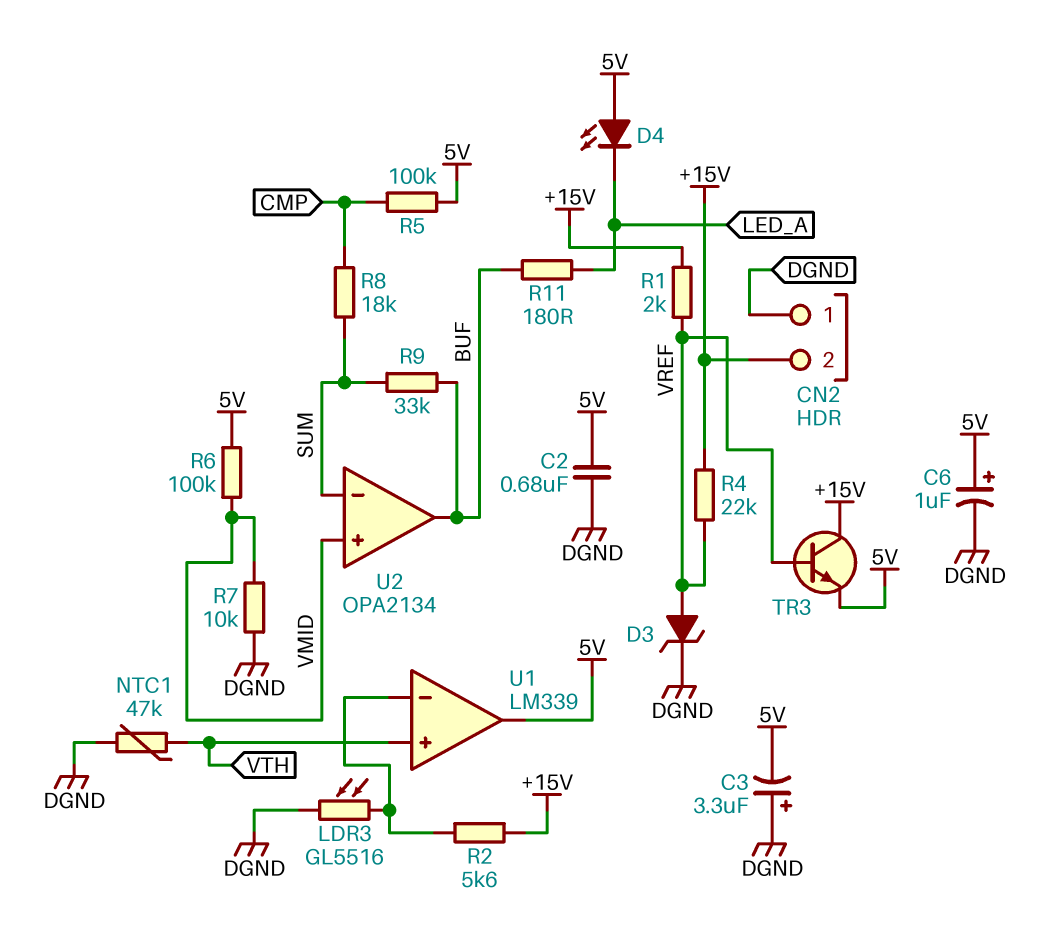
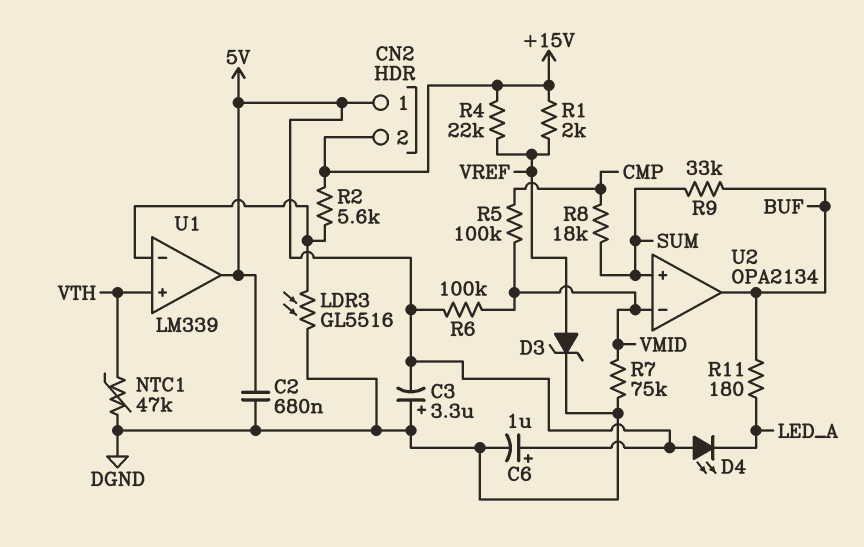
CN2 pin 1: DGND -> 5V
R5: 100k (5V, CMP) -> 100k (CMP, VMID)
R7: 10k (DGND, VMID) -> 75k (DGND, VMID)
TR3: NPN (B VREF, C +15V, E 5V) -> none
U2 pin in+: VMID -> SUM
U2 pin in-: SUM -> VMID

